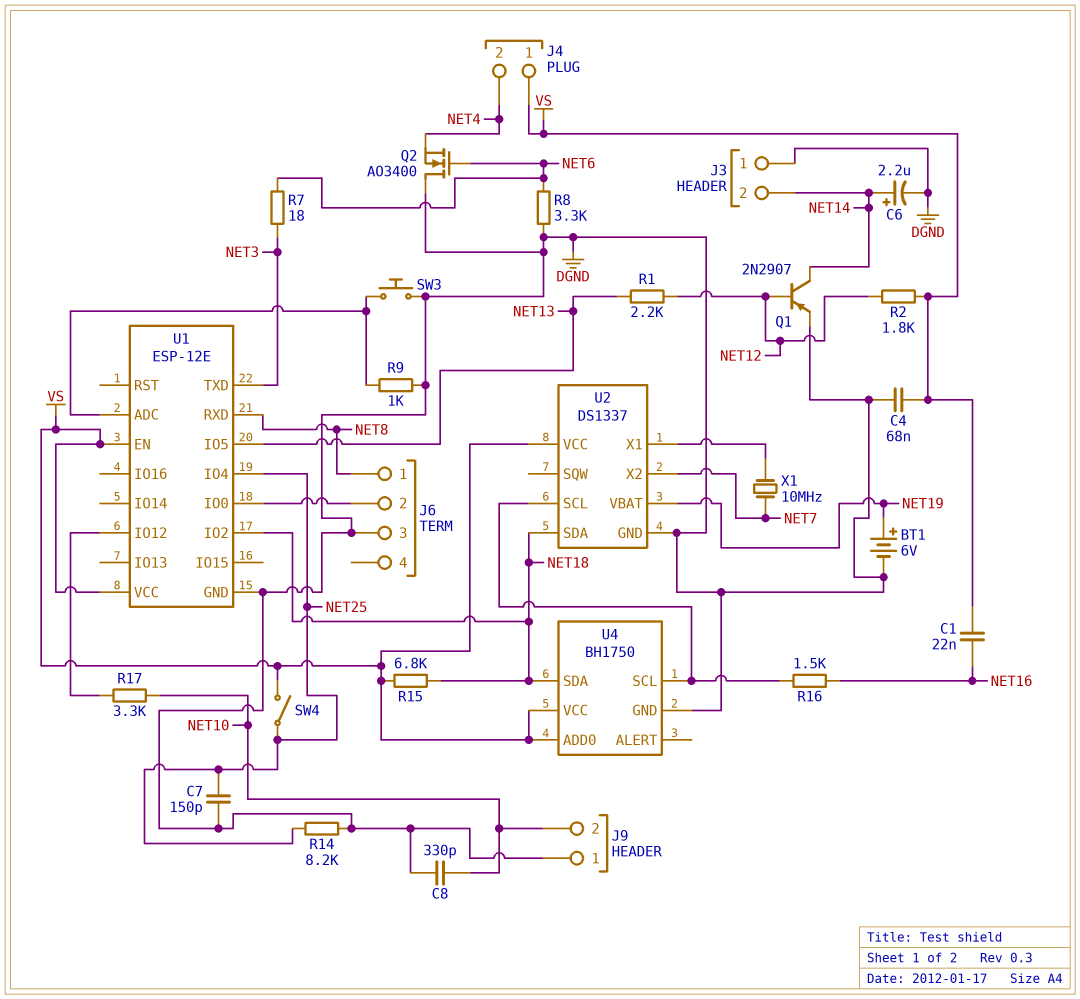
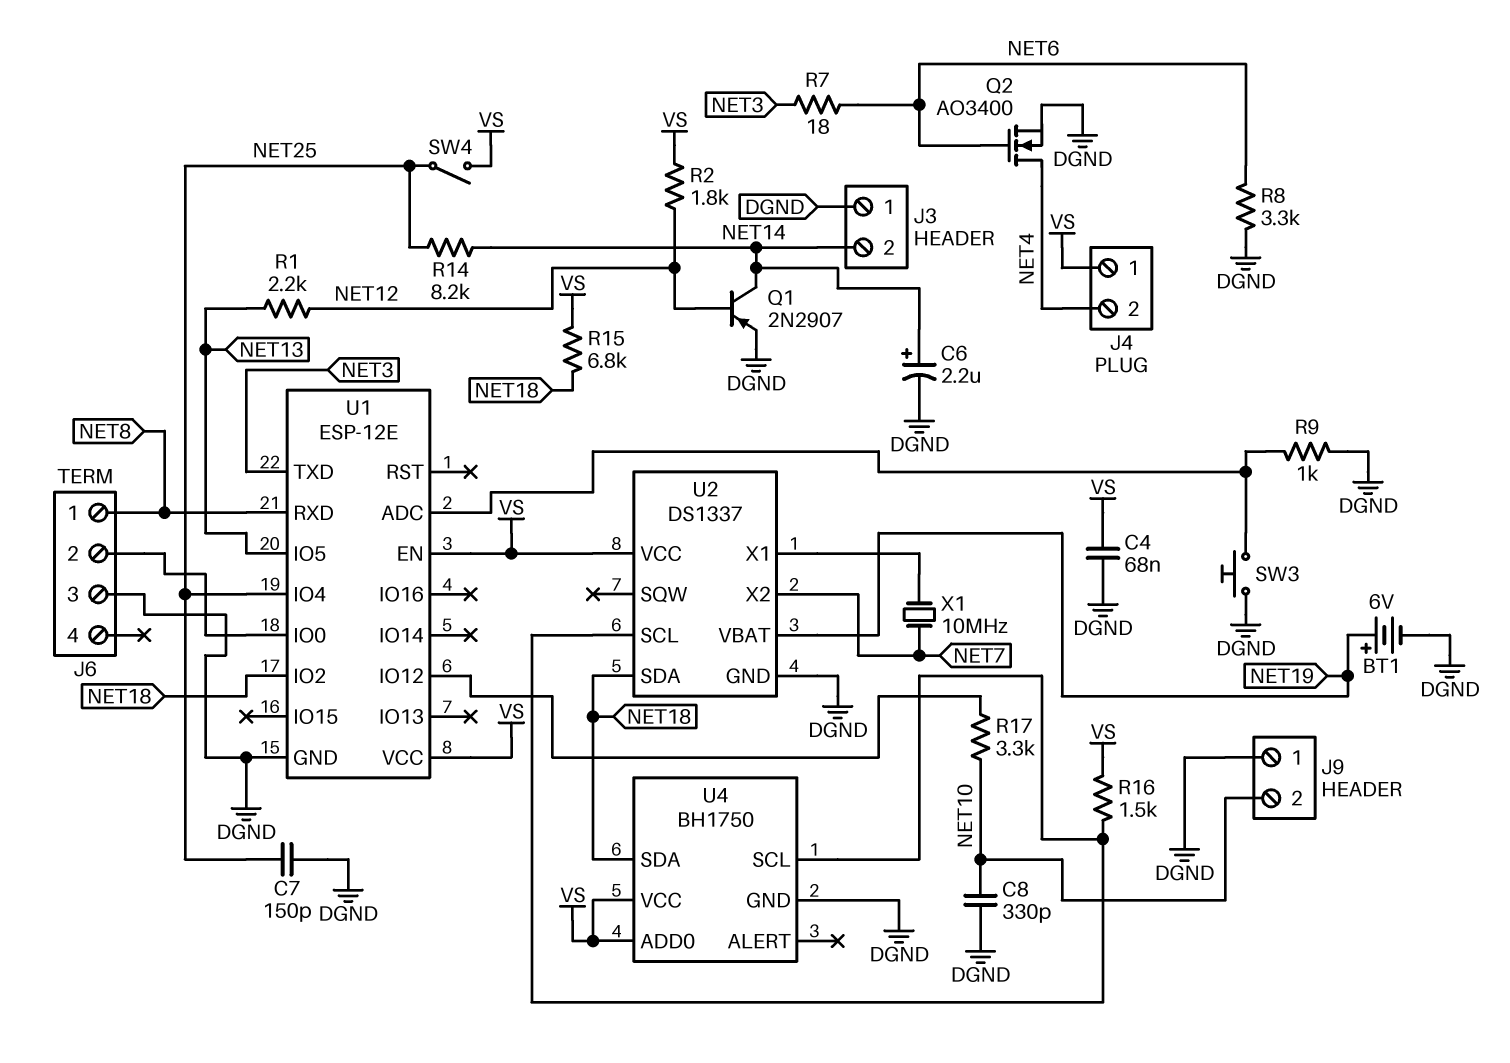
C1: 22nF (NET16, VS) -> none
Q2: NMOS AO3400 (G NET6, D DGND, S NET4) -> NMOS AO3400 (G NET6, D NET4, S DGND)
R14: 8.2k (DGND, NET25) -> 8.2k (NET14, NET25)
R16: 1.5k (NET16, U2/SCL) -> 1.5k (U2/SCL, VS)

